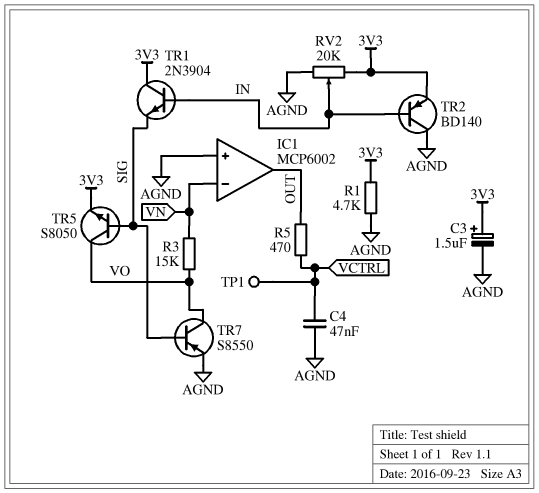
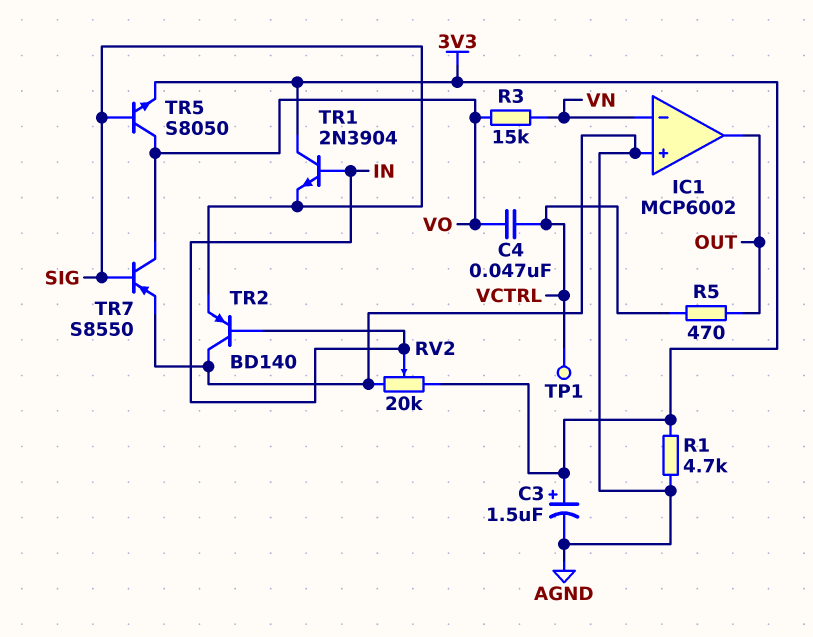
C4: 47nF (AGND, VCTRL) -> 47nF (VCTRL, VO)
TR2: PNP BD140 (B IN, C AGND, E 3V3) -> PNP BD140 (B IN, C AGND, E SIG)

